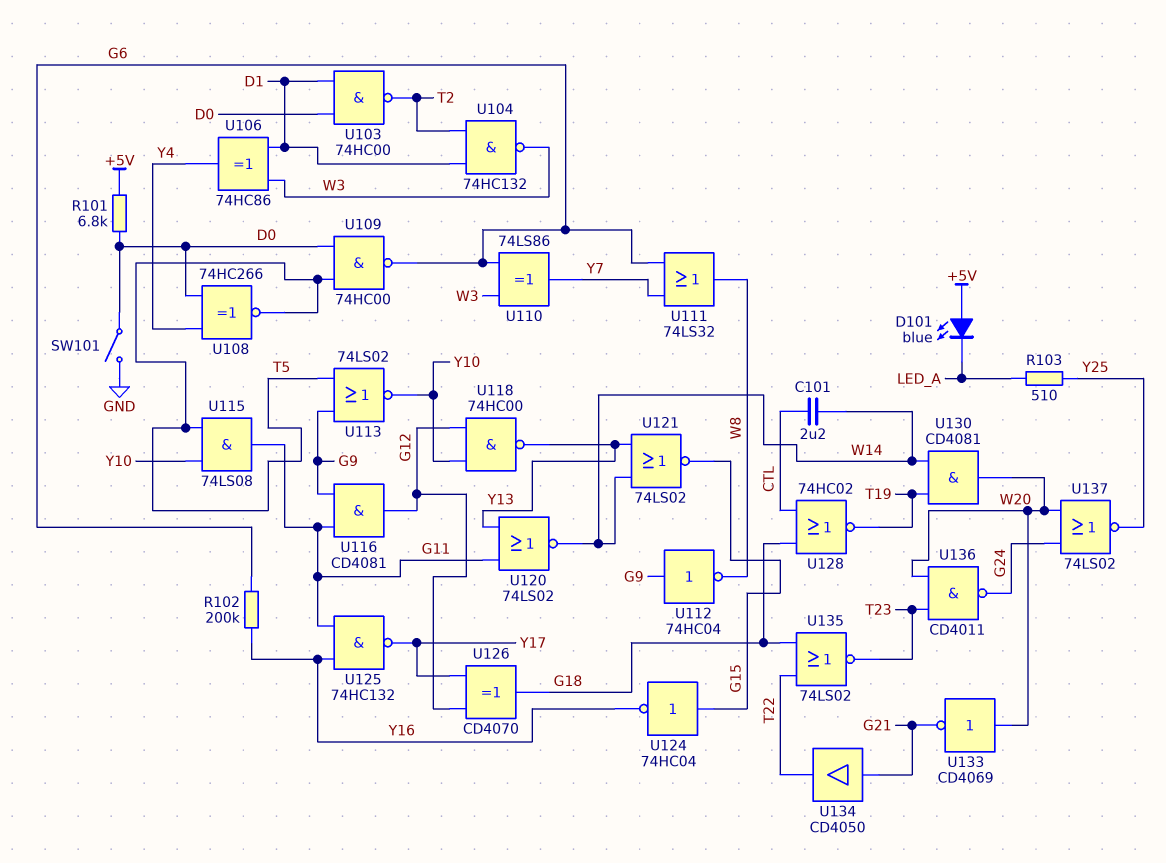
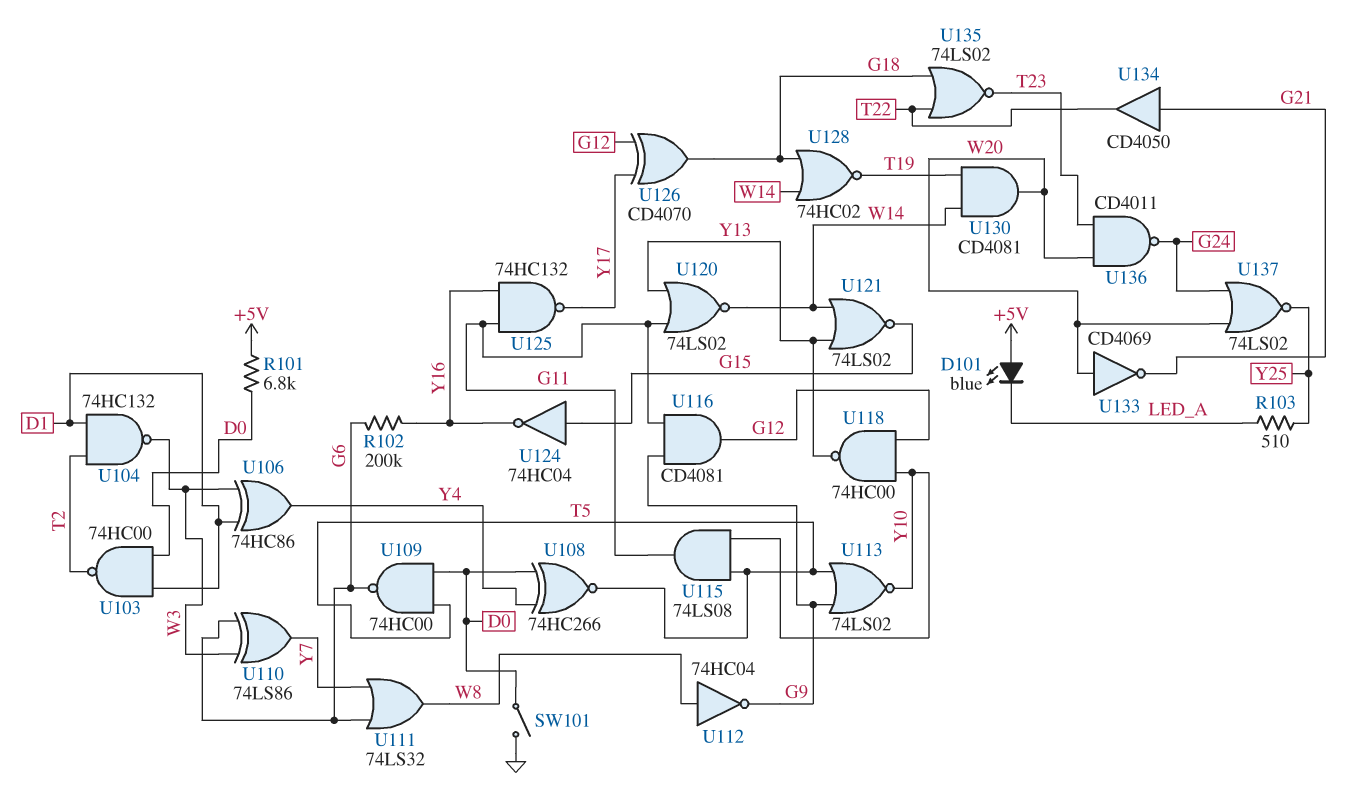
C101: 2.2uF (CTL, W14) -> none
U112: NOT 74HC04 (in G9, out W8) -> NOT 74HC04 (in W8, out G9)
U128: NOR 74HC02 (in CTL, in G18, out T19) -> NOR 74HC02 (in G18, in W14, out T19)

